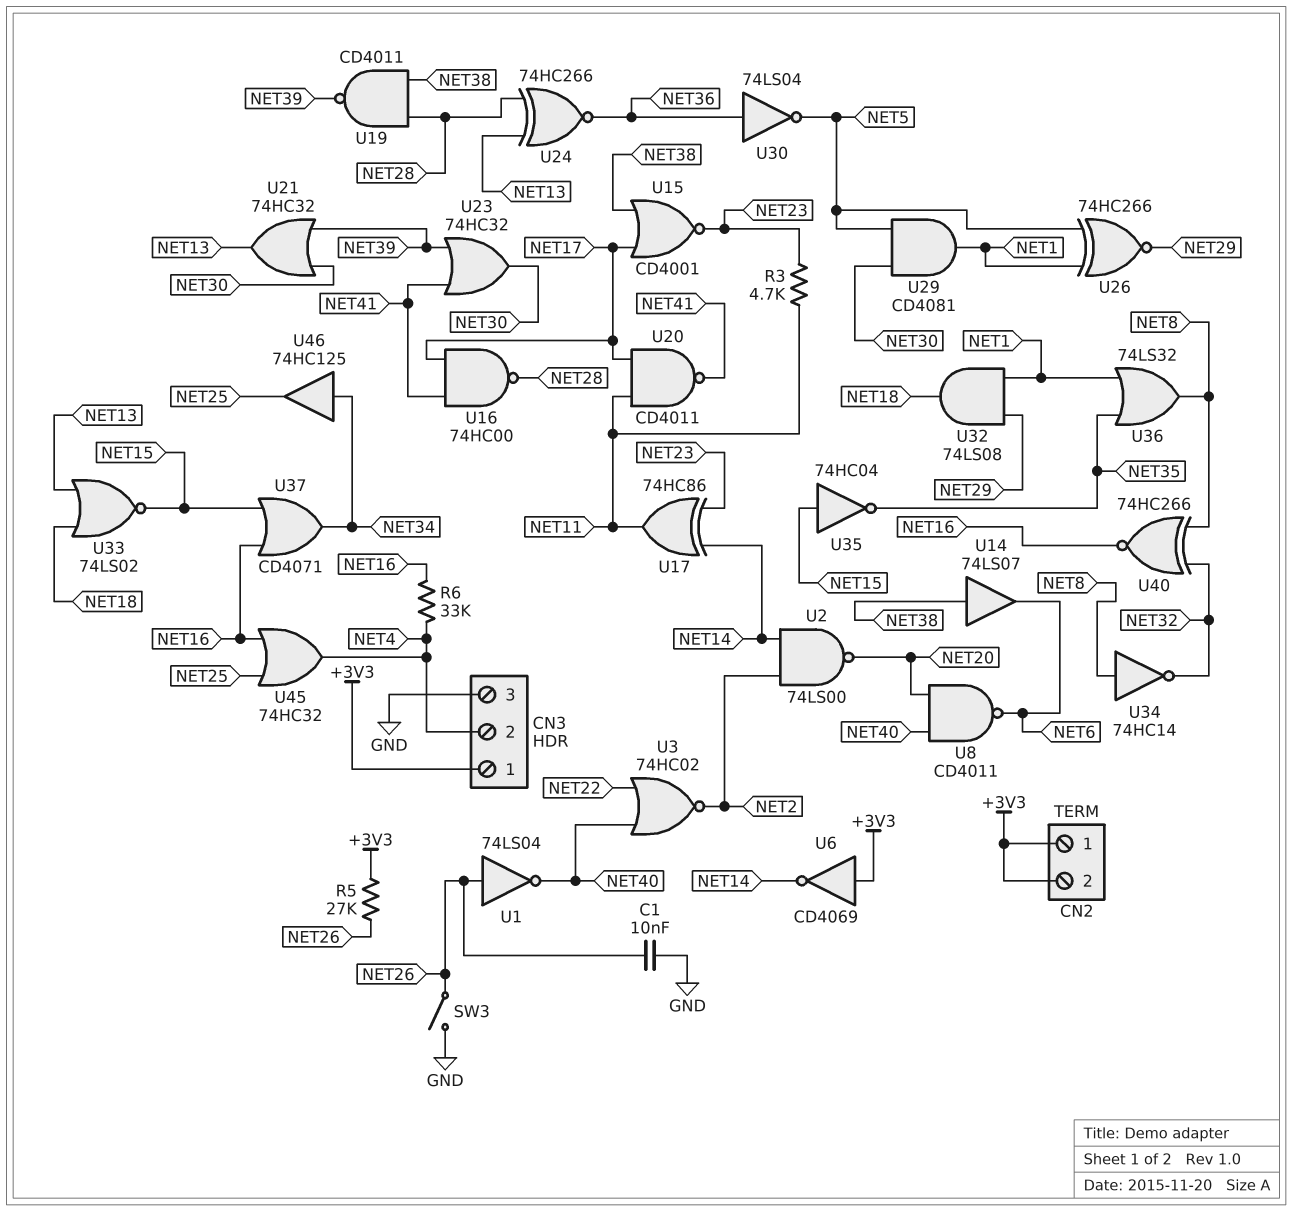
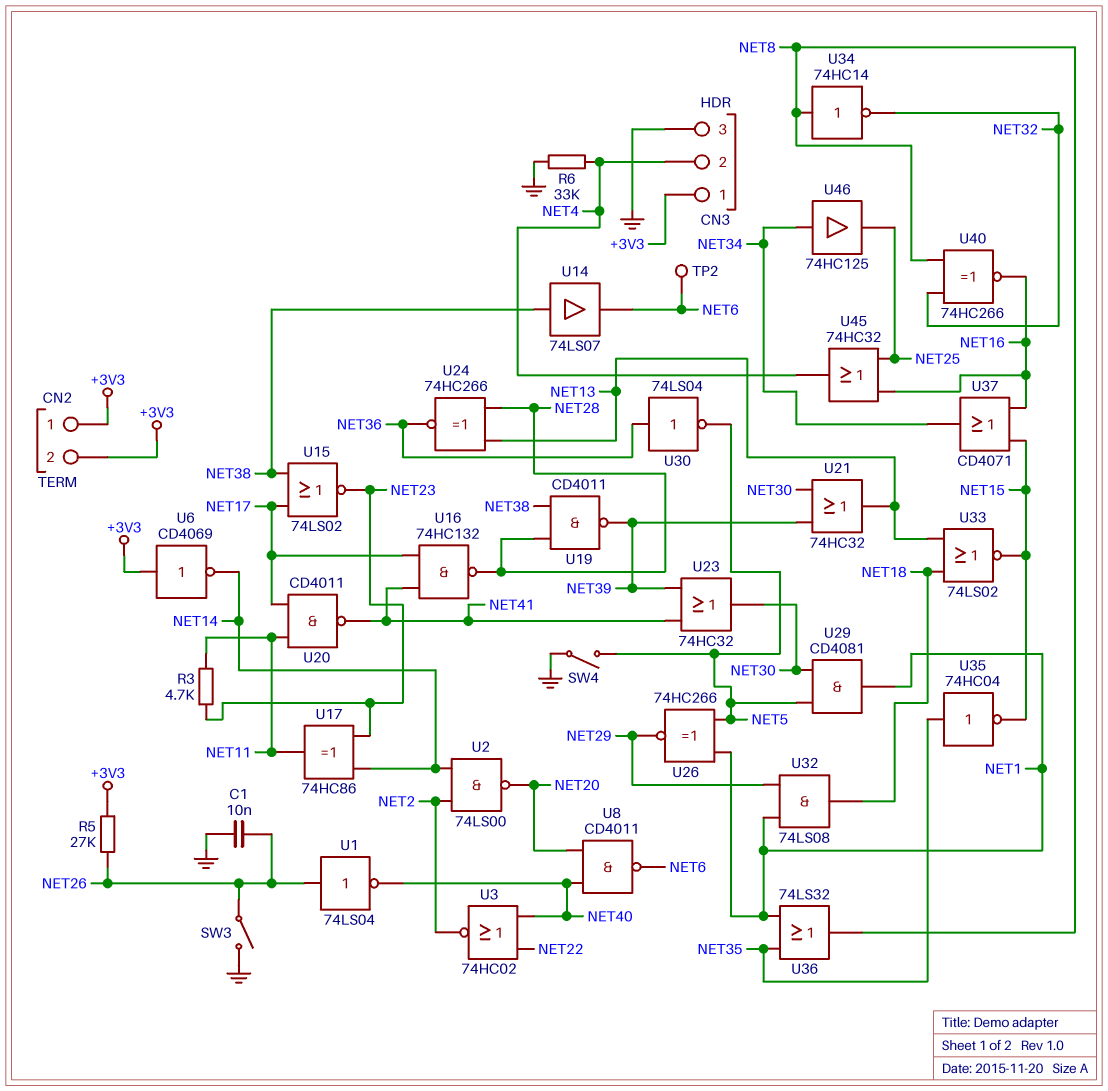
R6: 33k (NET4, NET16) -> 33k (GND, NET4)
SW4: none -> switch (GND, NET5)
TP2: none -> test point (NET6)
U15: NOR CD4001 (in NET17, in NET38, out NET23) -> NOR 74LS02 (in NET17, in NET38, out NET23)
U16: NAND 74HC00 (in NET17, in NET41, out NET28) -> NAND 74HC132 (in NET17, in NET41, out NET28)
U35: NOT 74HC04 (in NET15, out NET35) -> NOT 74HC04 (in NET35, out NET15)

